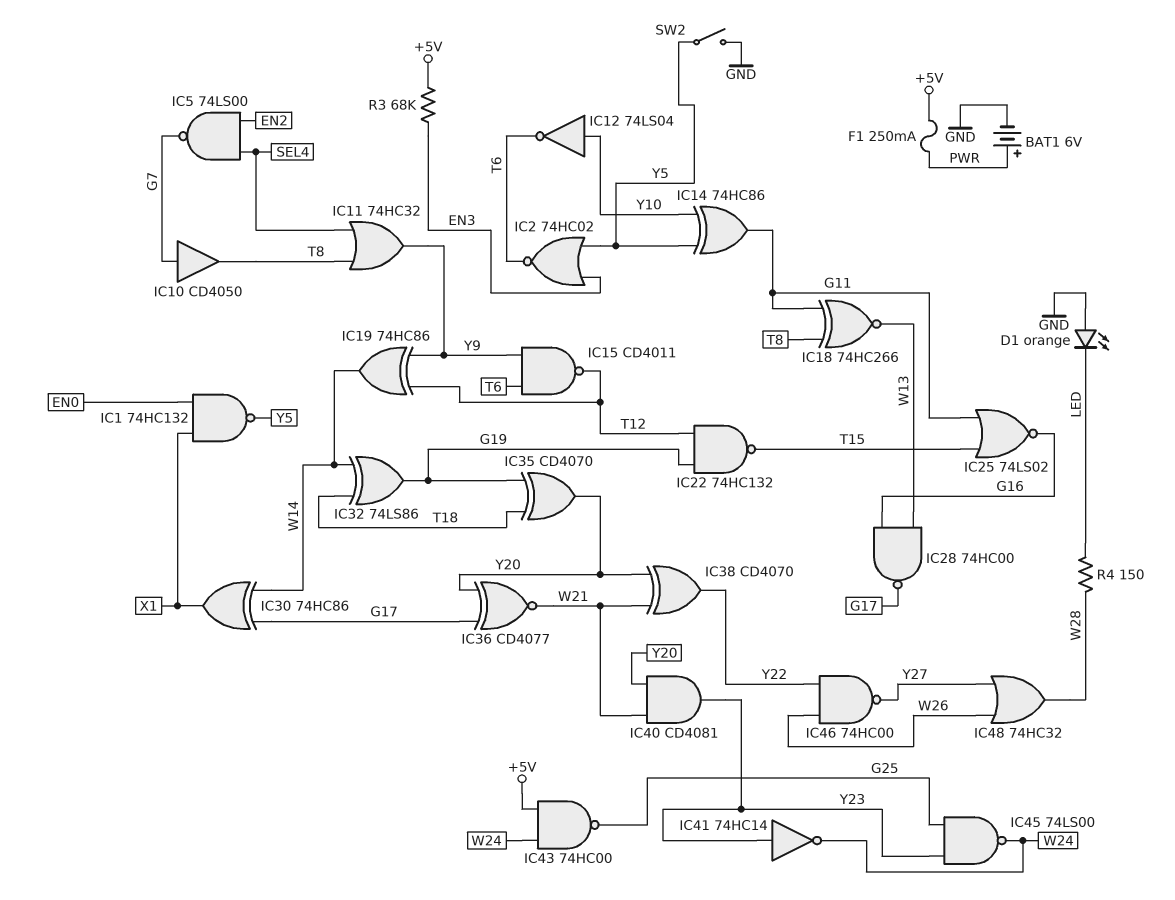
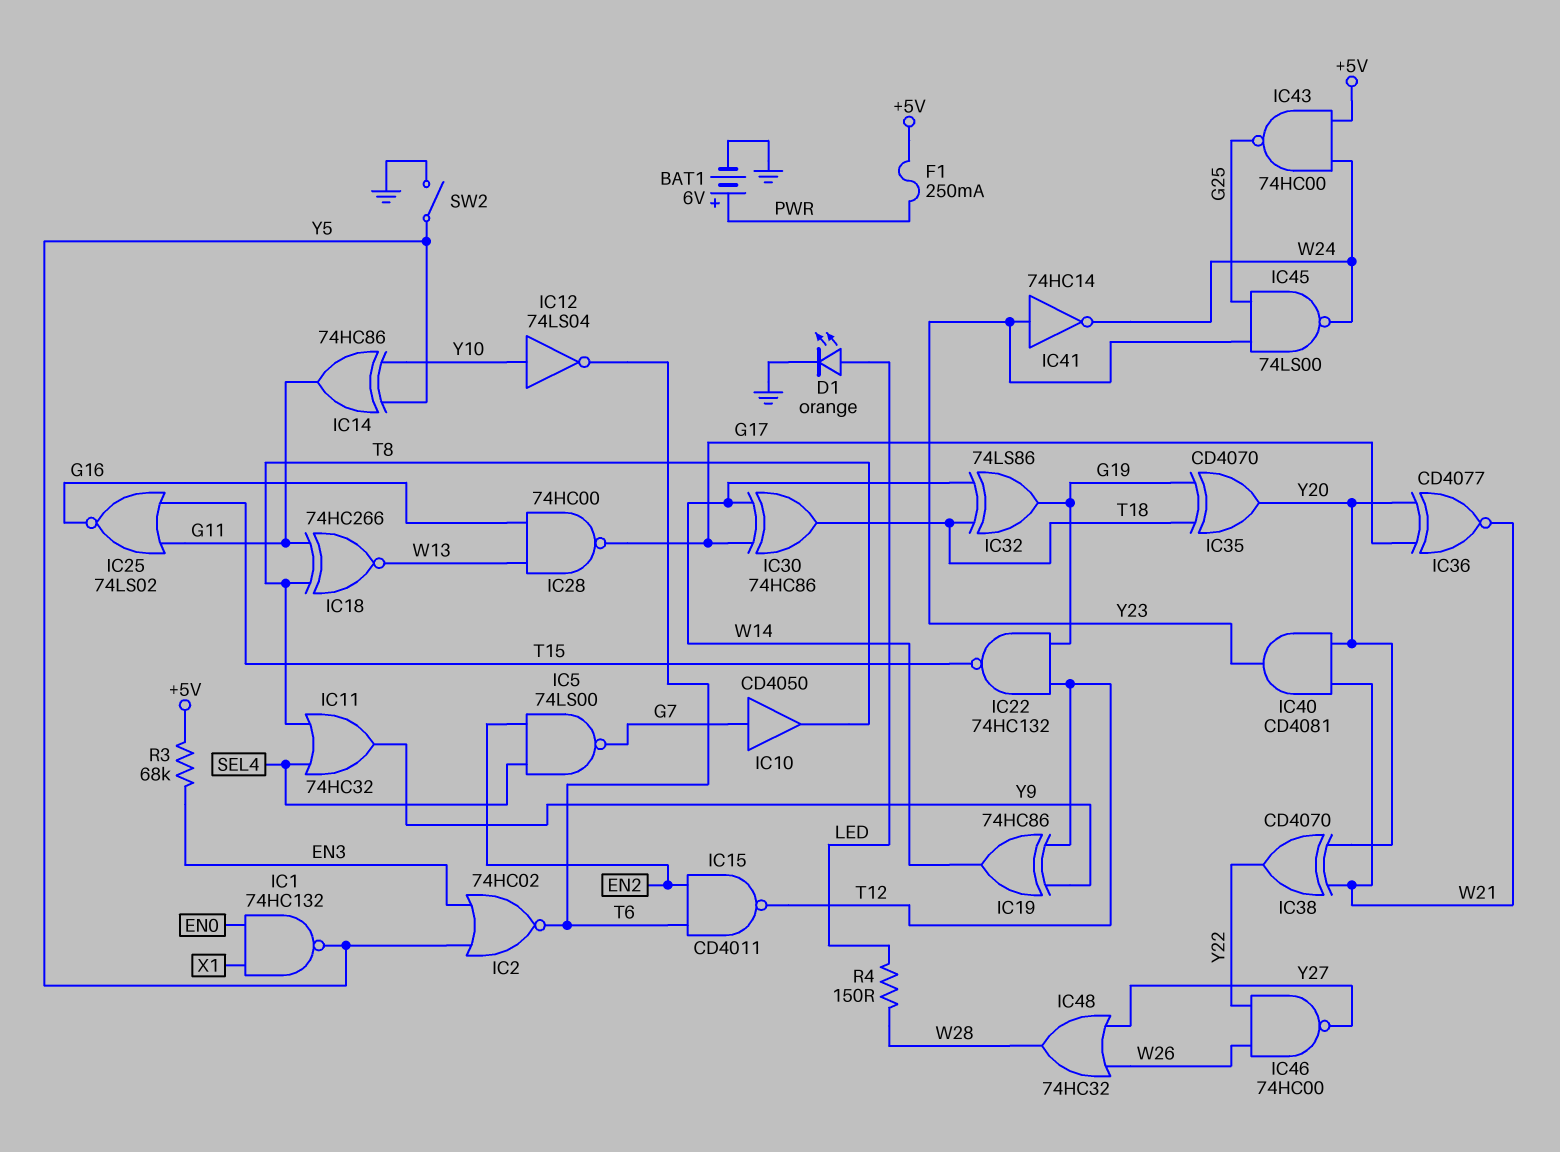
D1: LED orange (A GND, K LED) -> LED orange (A LED, K GND)
IC15: NAND CD4011 (in T6, in Y9, out T12) -> NAND CD4011 (in EN2, in T6, out T12)
IC30: XOR 74HC86 (in G17, in W14, out X1) -> XOR 74HC86 (in G17, in W14, out T18)

